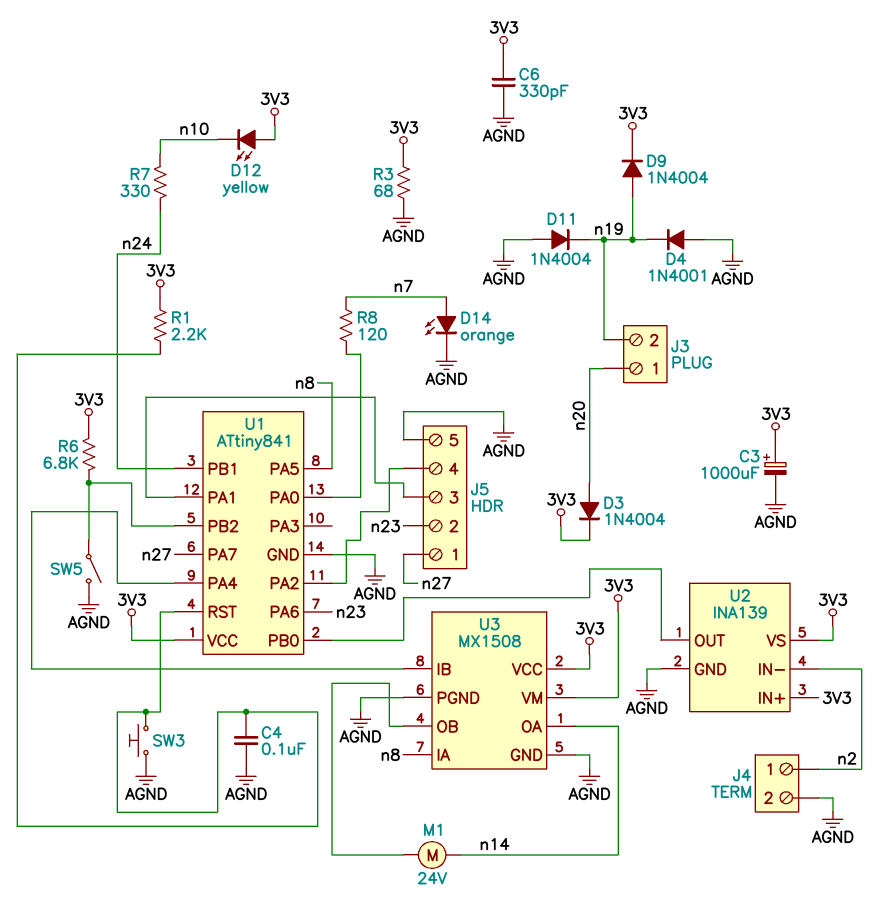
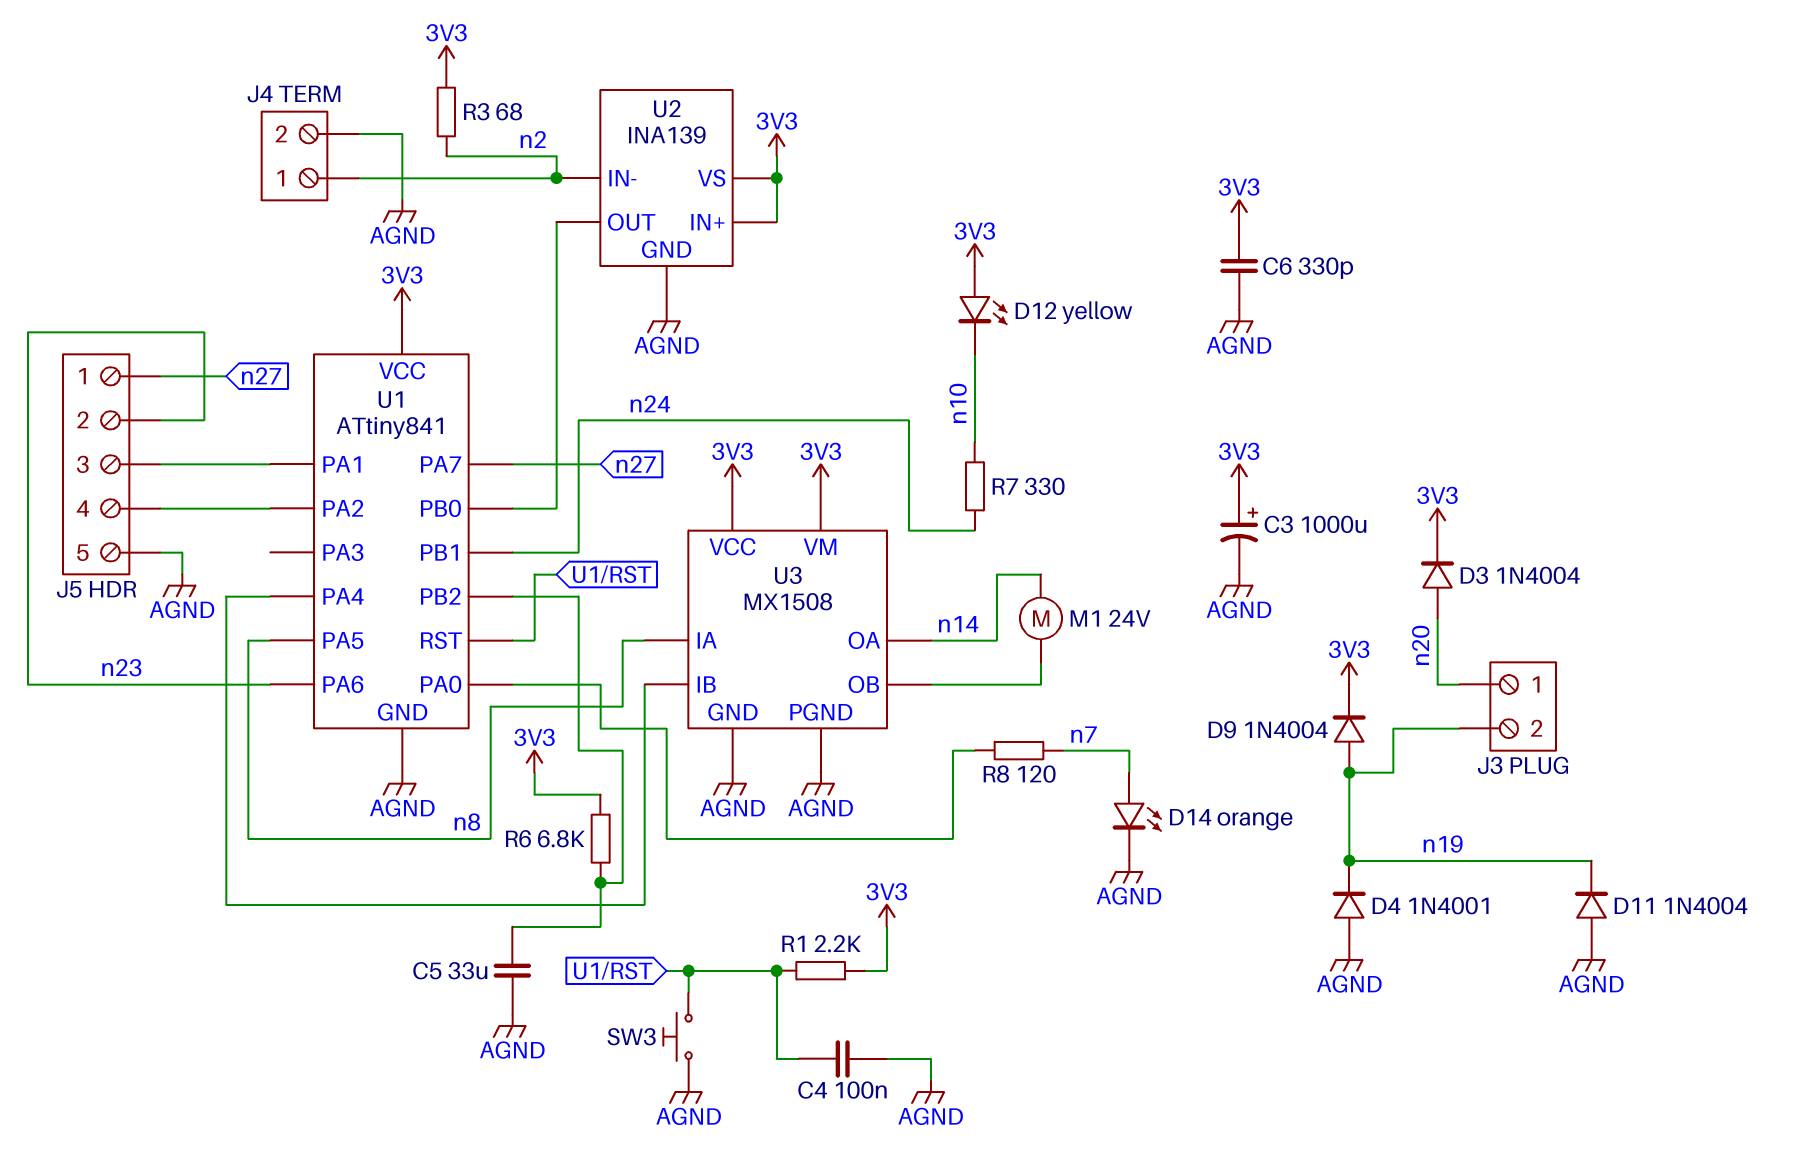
C5: none -> 33uF (AGND, U1/PB2)
R3: 68 (3V3, AGND) -> 68 (3V3, n2)
SW5: switch (AGND, U1/PB2) -> none

